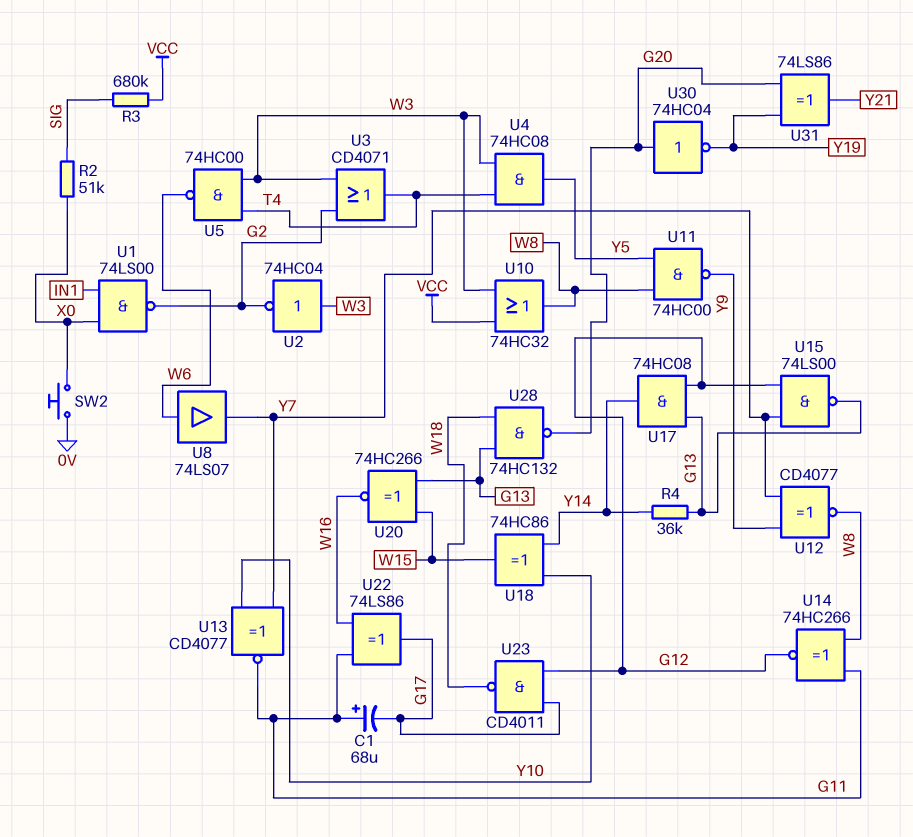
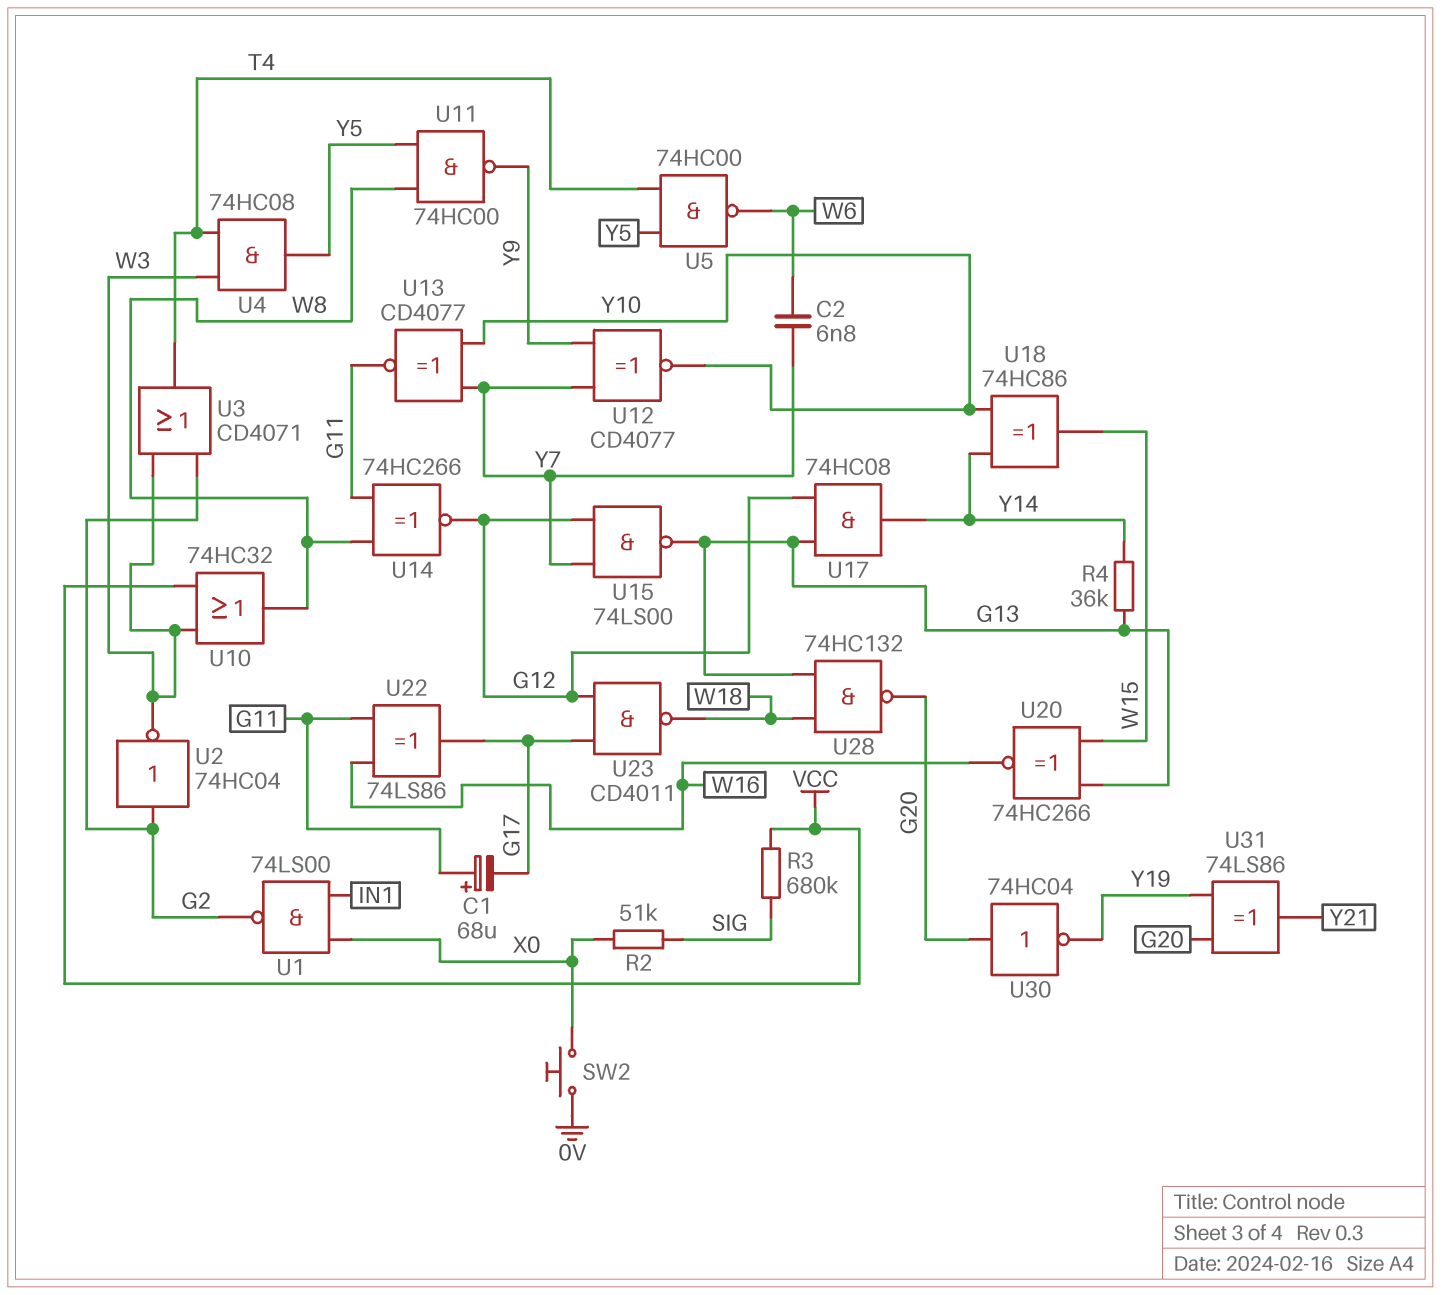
C2: none -> 6.8nF (W6, Y7)
U2: NOT 74HC04 (in W3, out G2) -> NOT 74HC04 (in G2, out W3)
U5: NAND 74HC00 (in T4, in W3, out W6) -> NAND 74HC00 (in T4, in Y5, out W6)
U8: buffer 74LS07 (in W6, out Y7) -> none
U12: XNOR CD4077 (in Y7, in Y9, out W8) -> XNOR CD4077 (in Y7, in Y9, out Y10)

